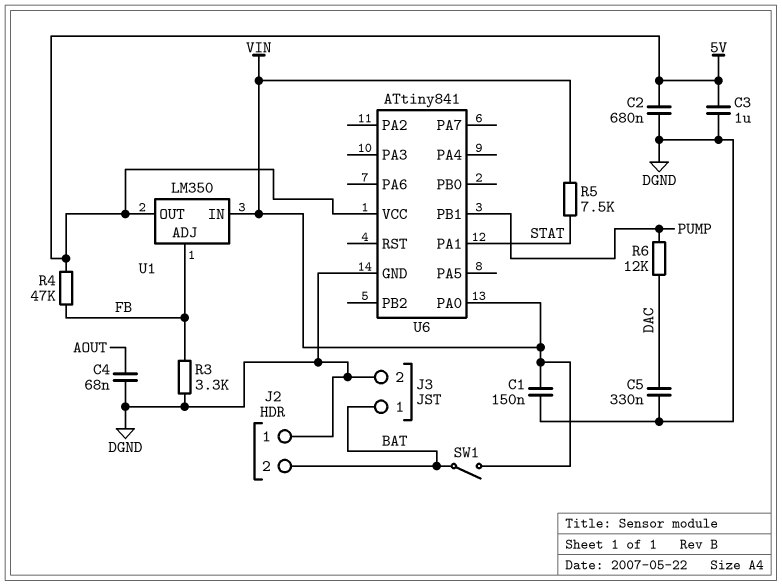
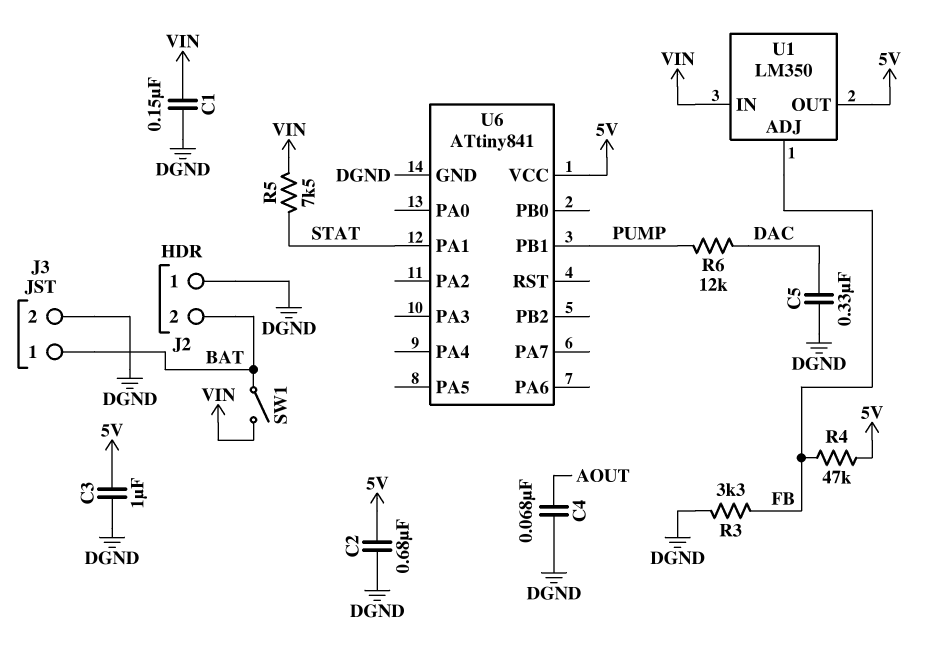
U6 pin PA0: VIN -> none

